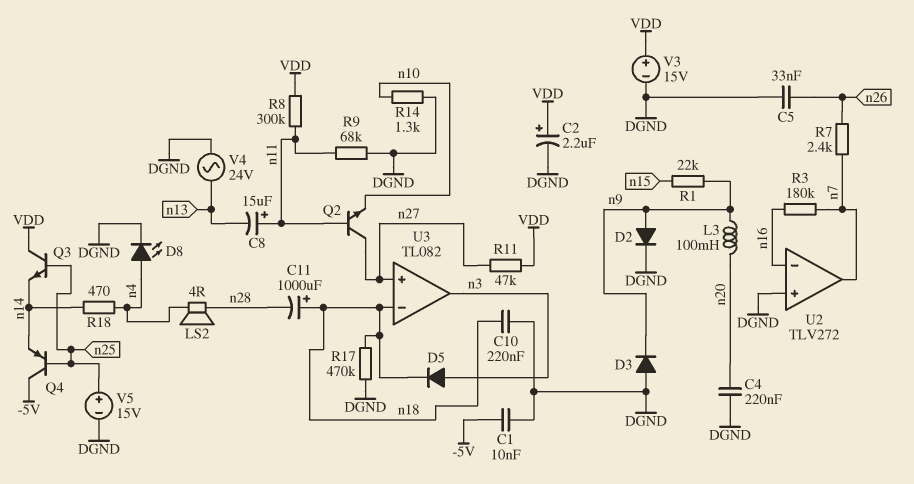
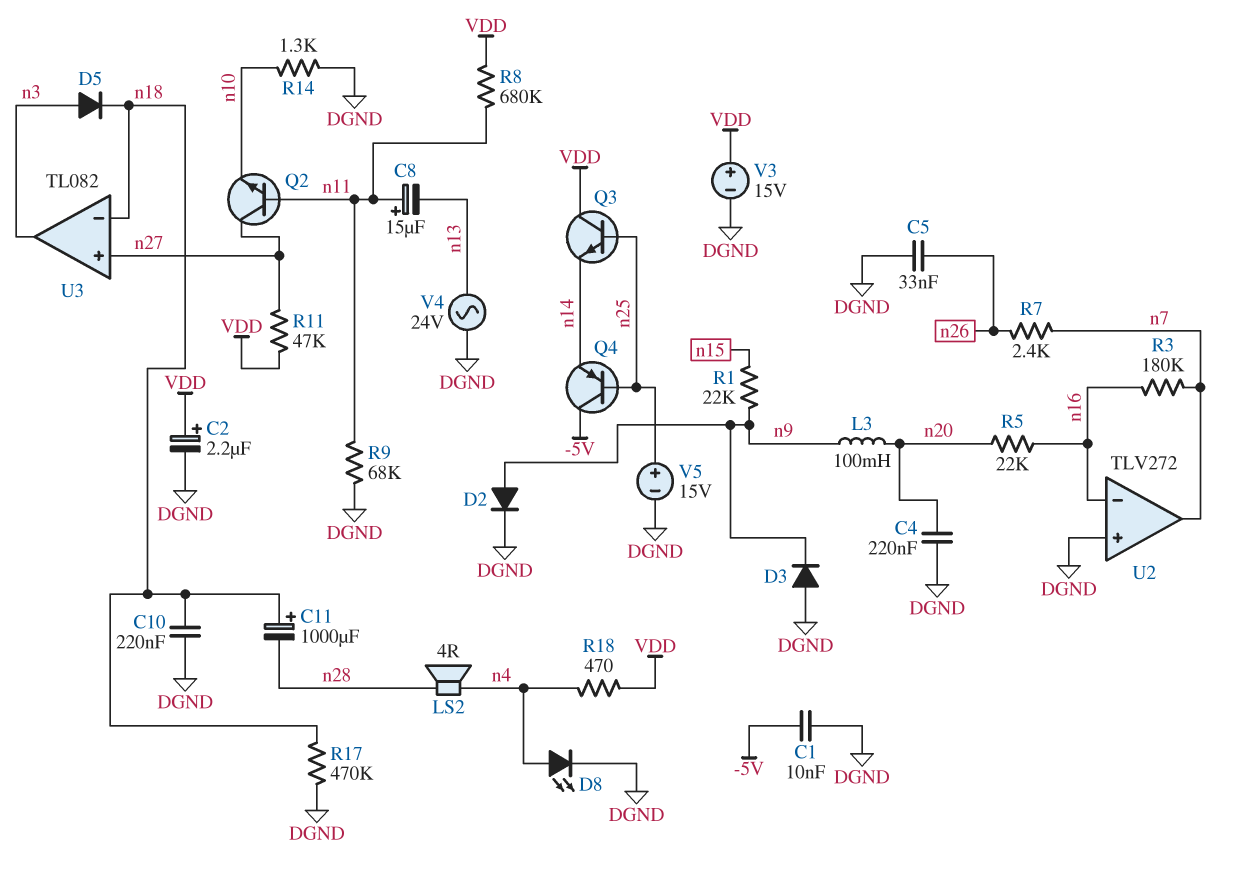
R5: none -> 22k (n16, n20)
R8: 300k (VDD, n11) -> 680k (VDD, n11)
R18: 470 (n4, n14) -> 470 (VDD, n4)

